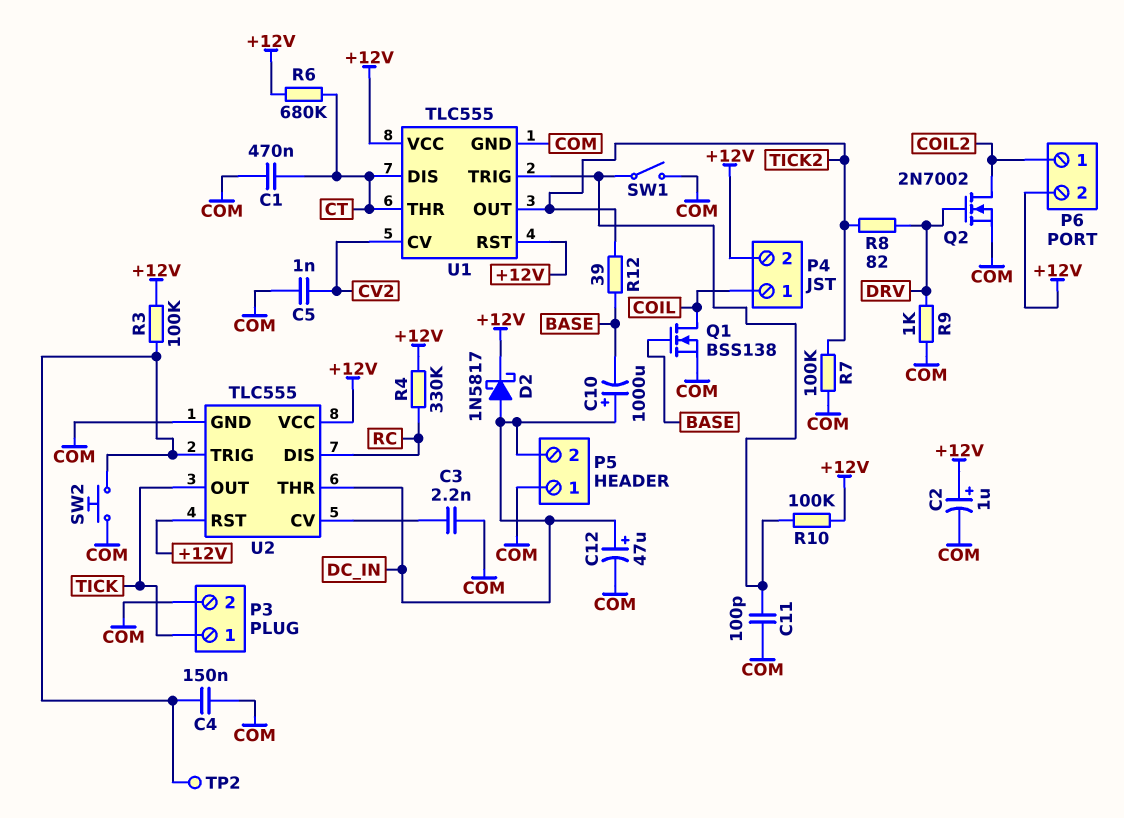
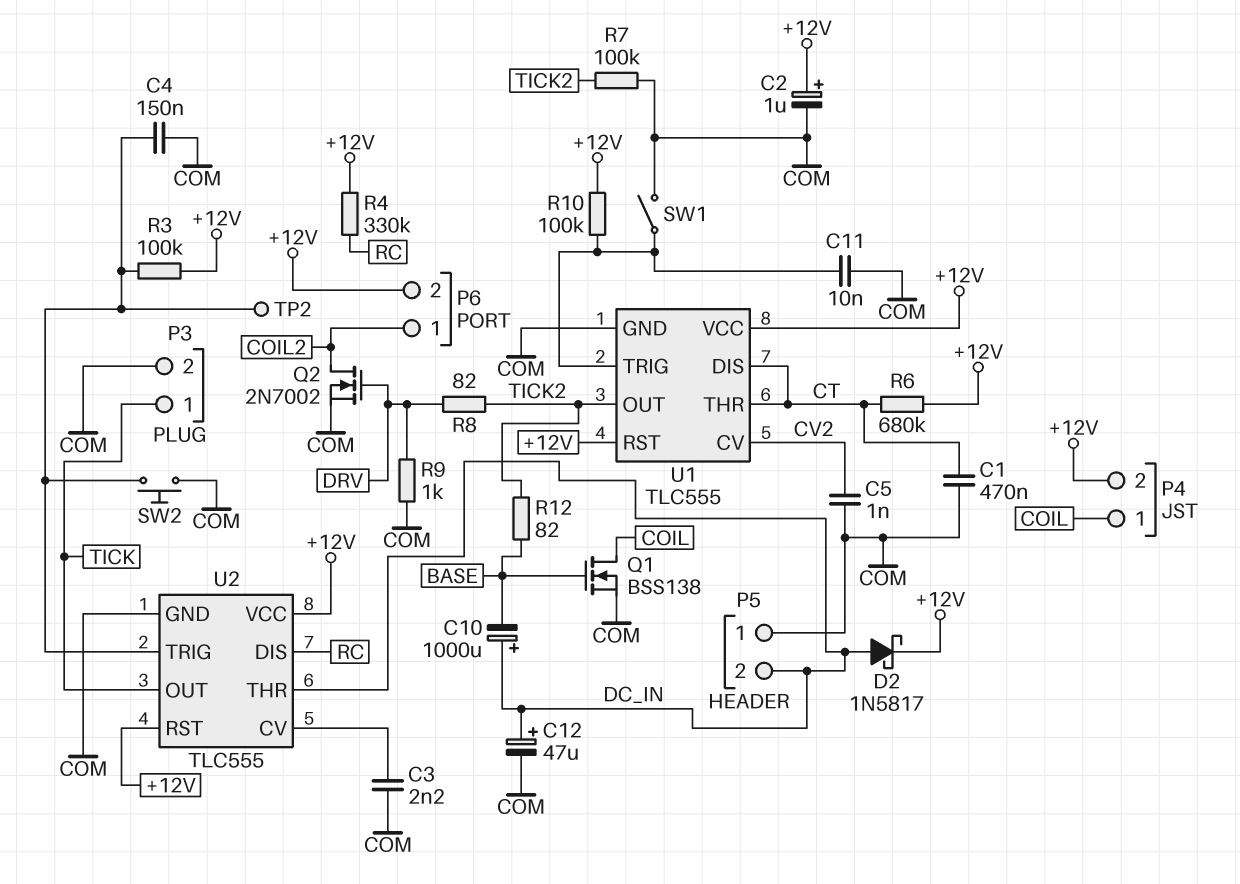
C11: 100pF (COM, U1/TRIG) -> 10nF (COM, U1/TRIG)
R12: 39 (BASE, TICK2) -> 82 (BASE, TICK2)

